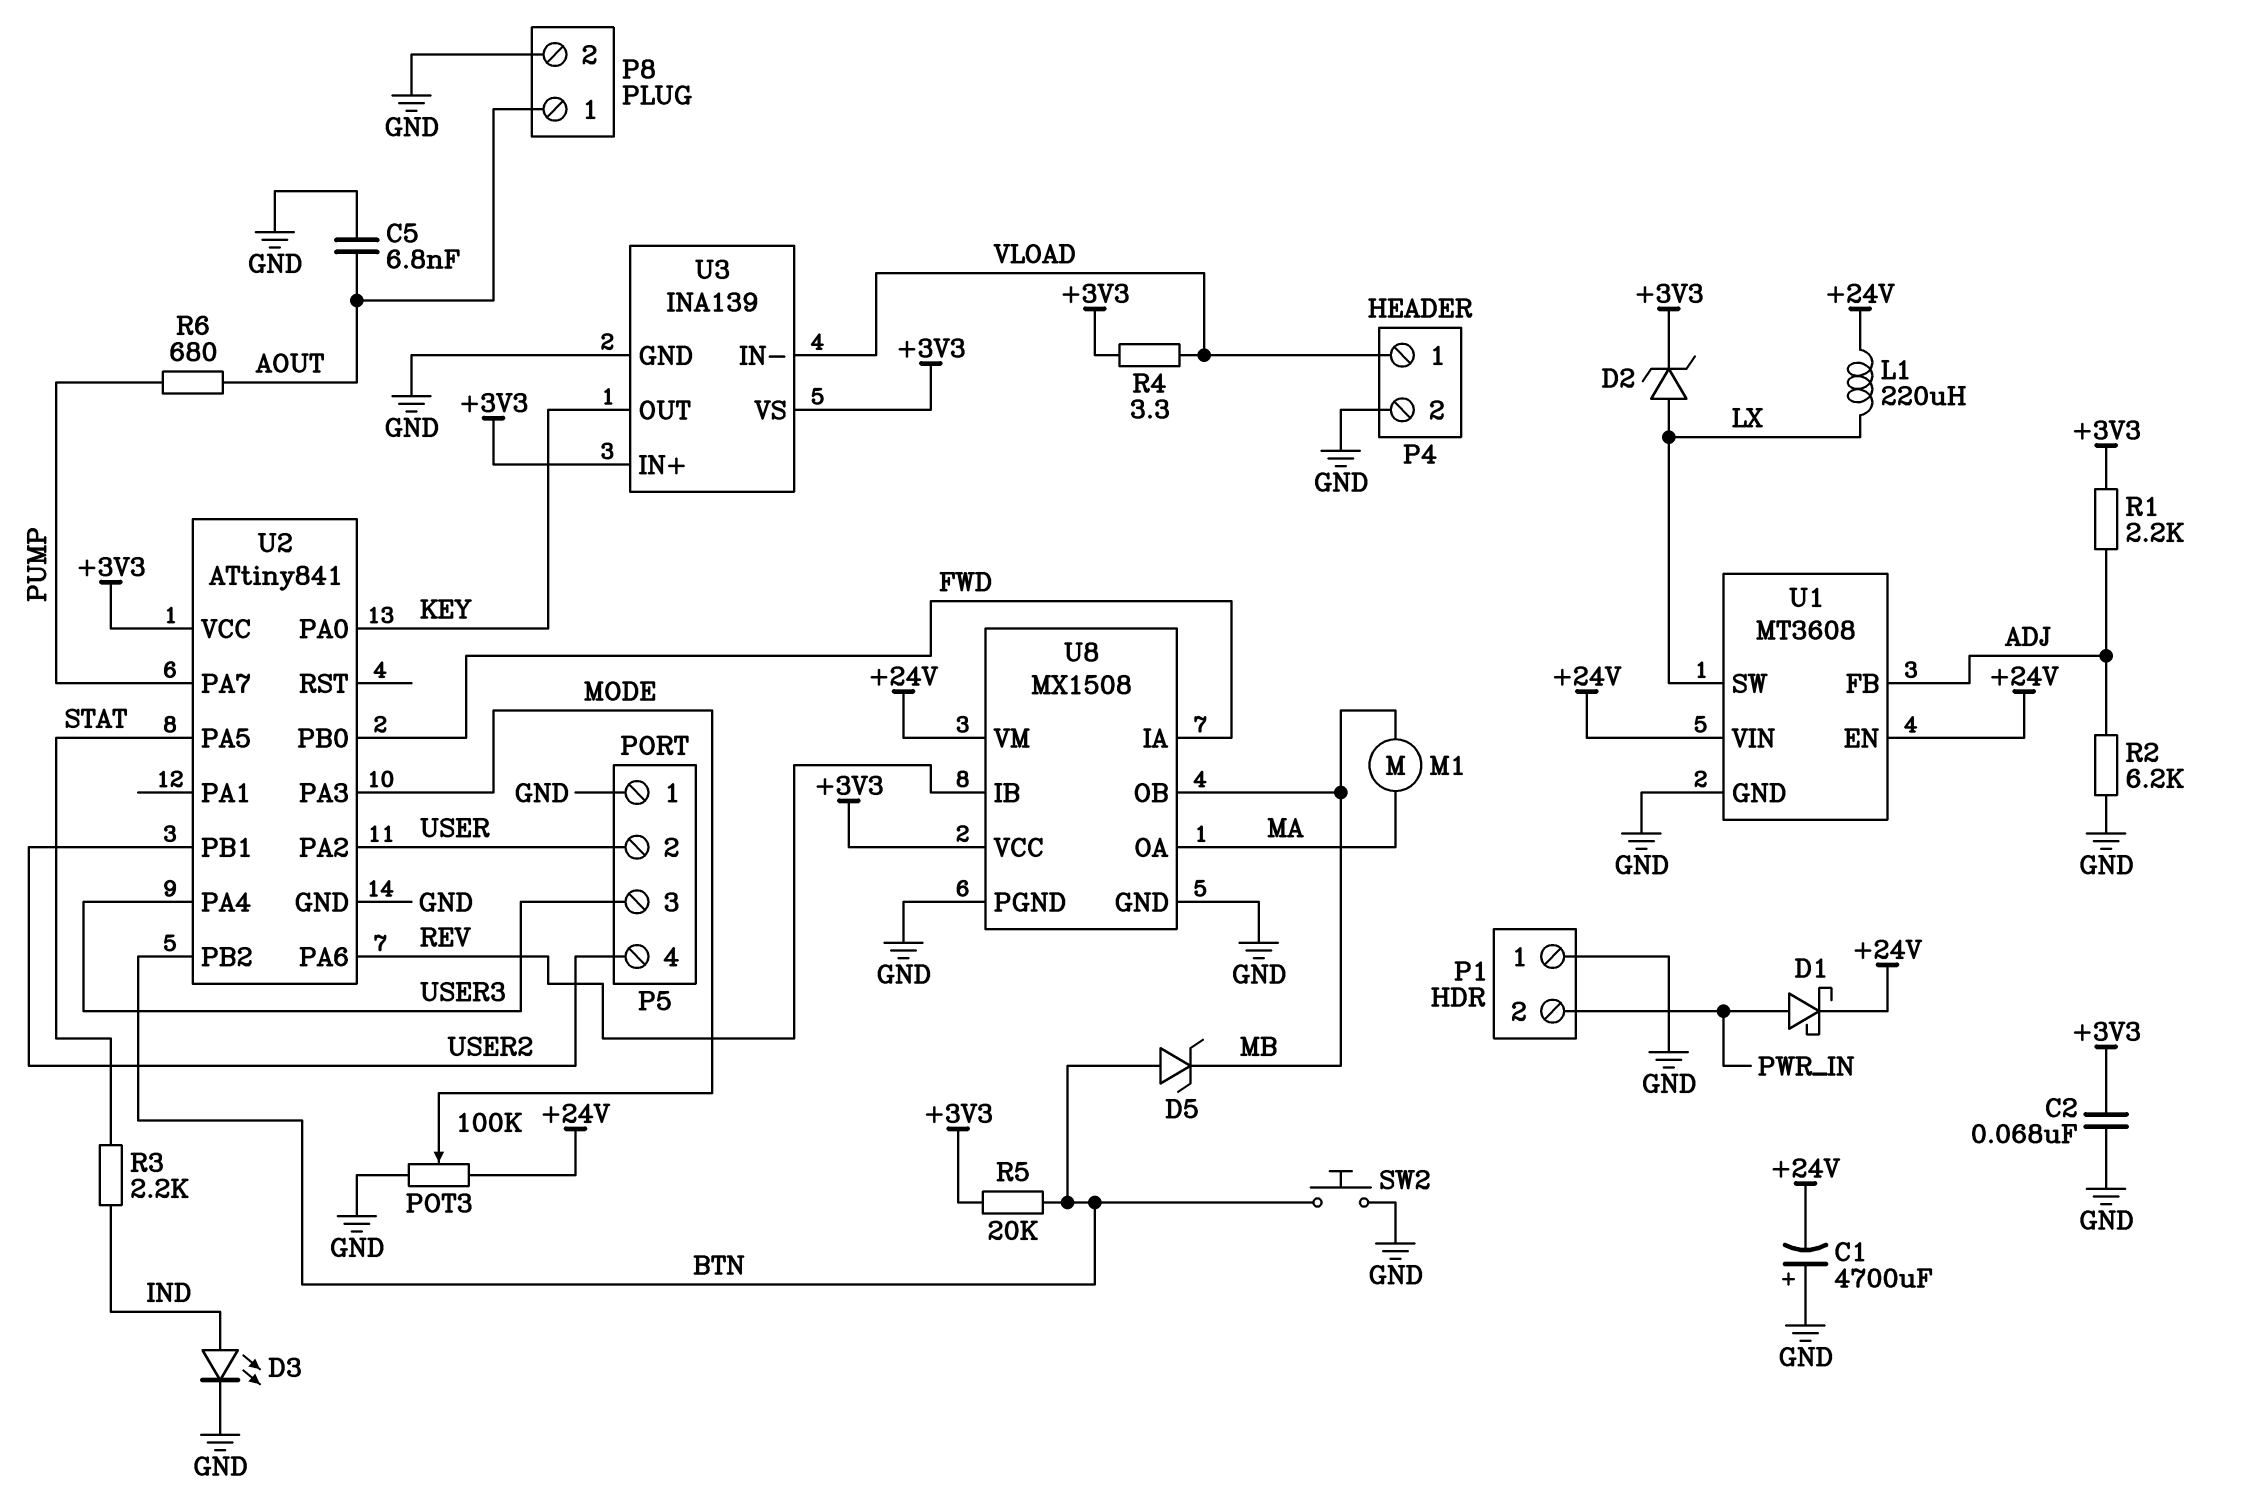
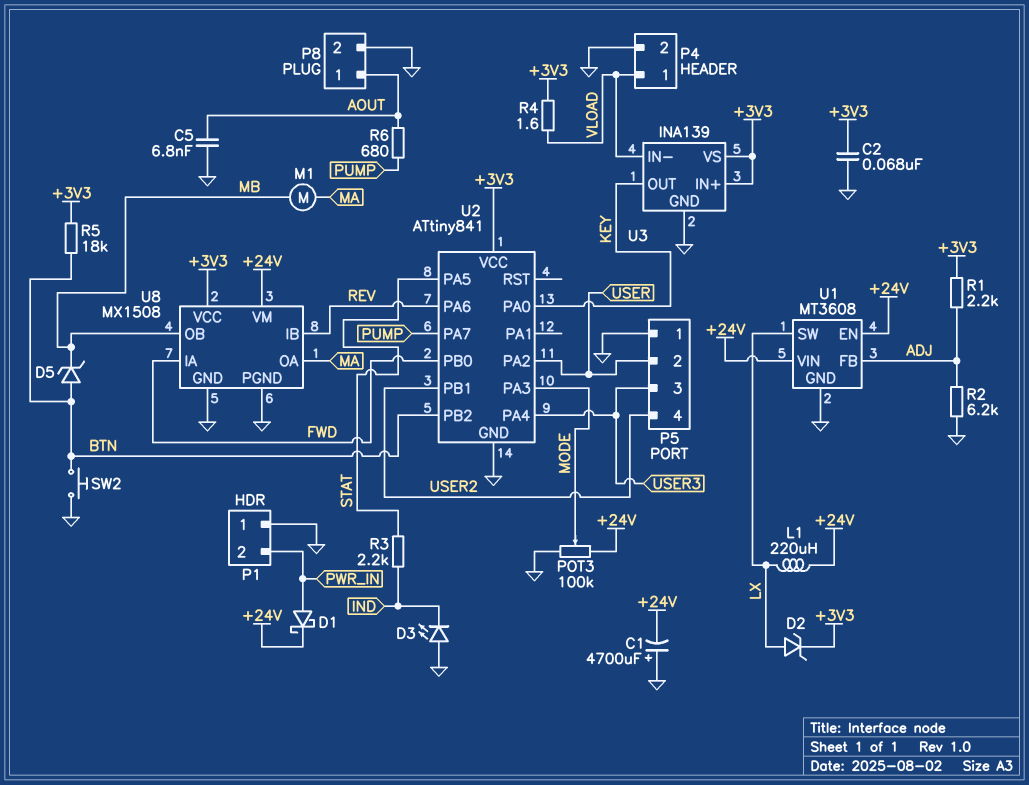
D3: LED (A IND, K GND) -> LED (A GND, K IND)
R4: 3.3 (+3V3, VLOAD) -> 1.6 (+3V3, VLOAD)
R5: 20k (+3V3, BTN) -> 18k (+3V3, BTN)

